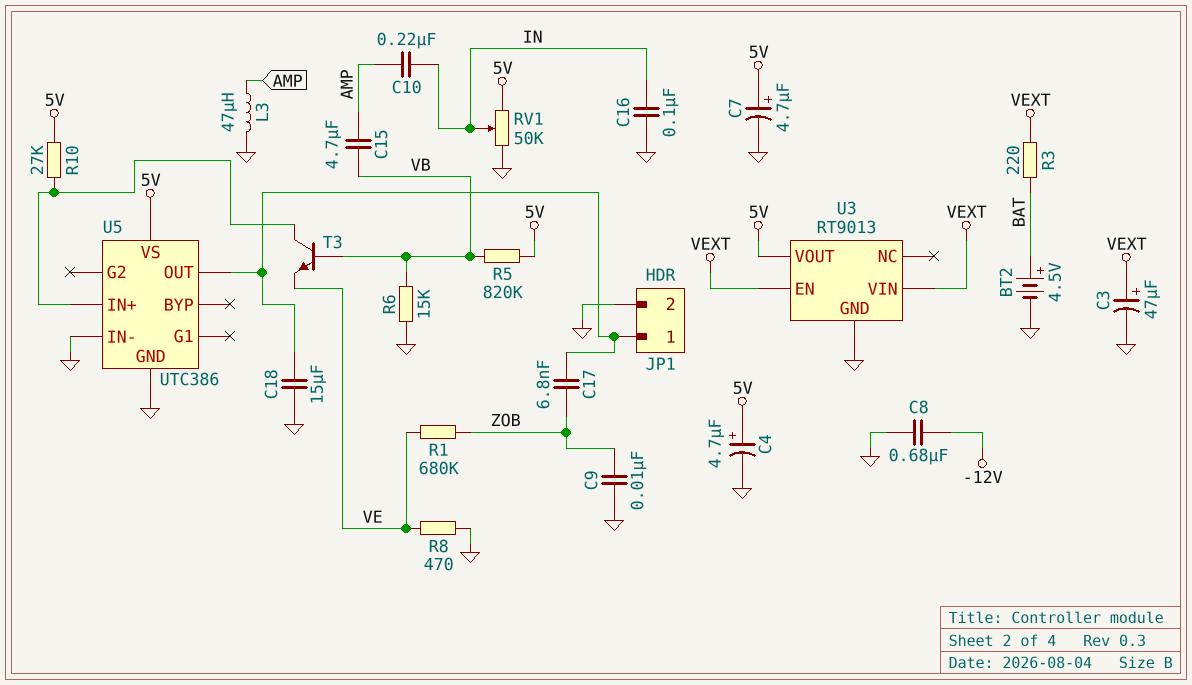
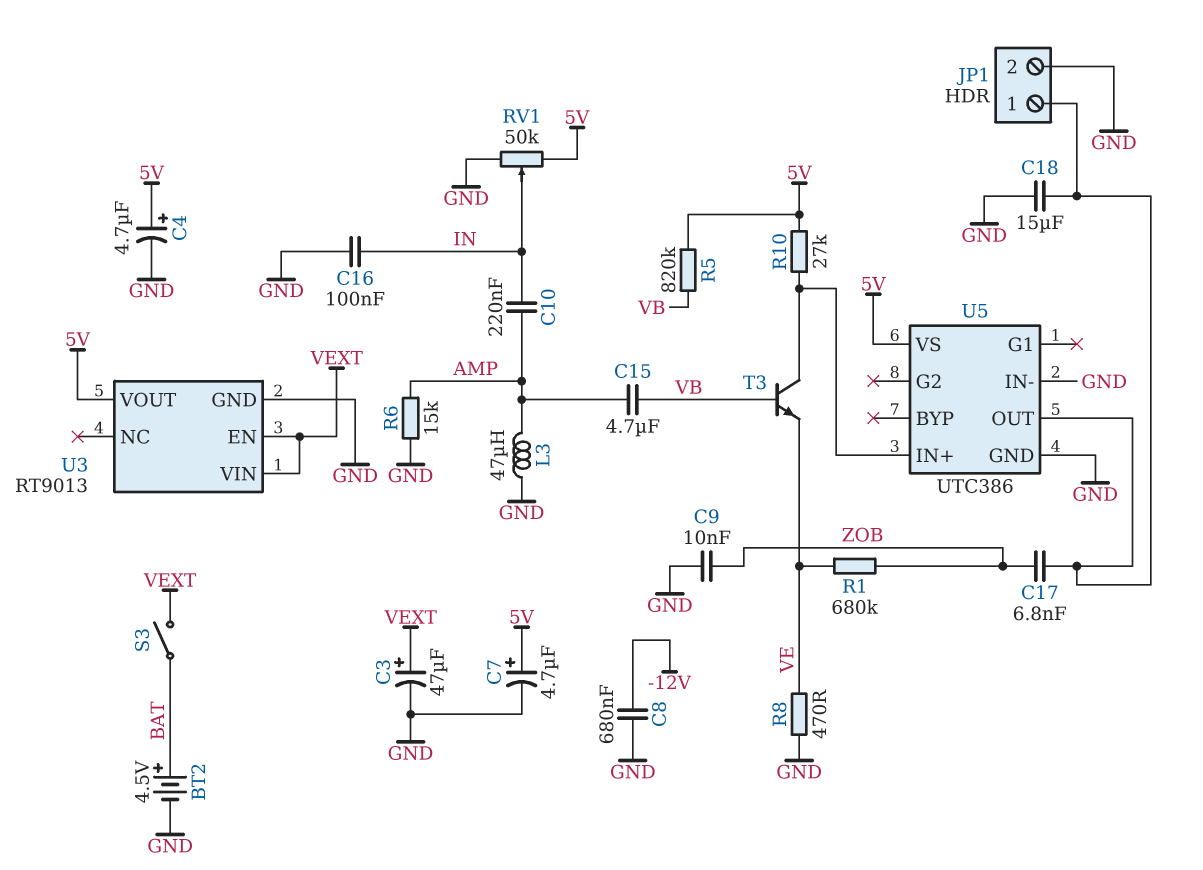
R3: 220 (BAT, VEXT) -> none
R6: 15k (GND, VB) -> 15k (AMP, GND)
S3: none -> switch (BAT, VEXT)

